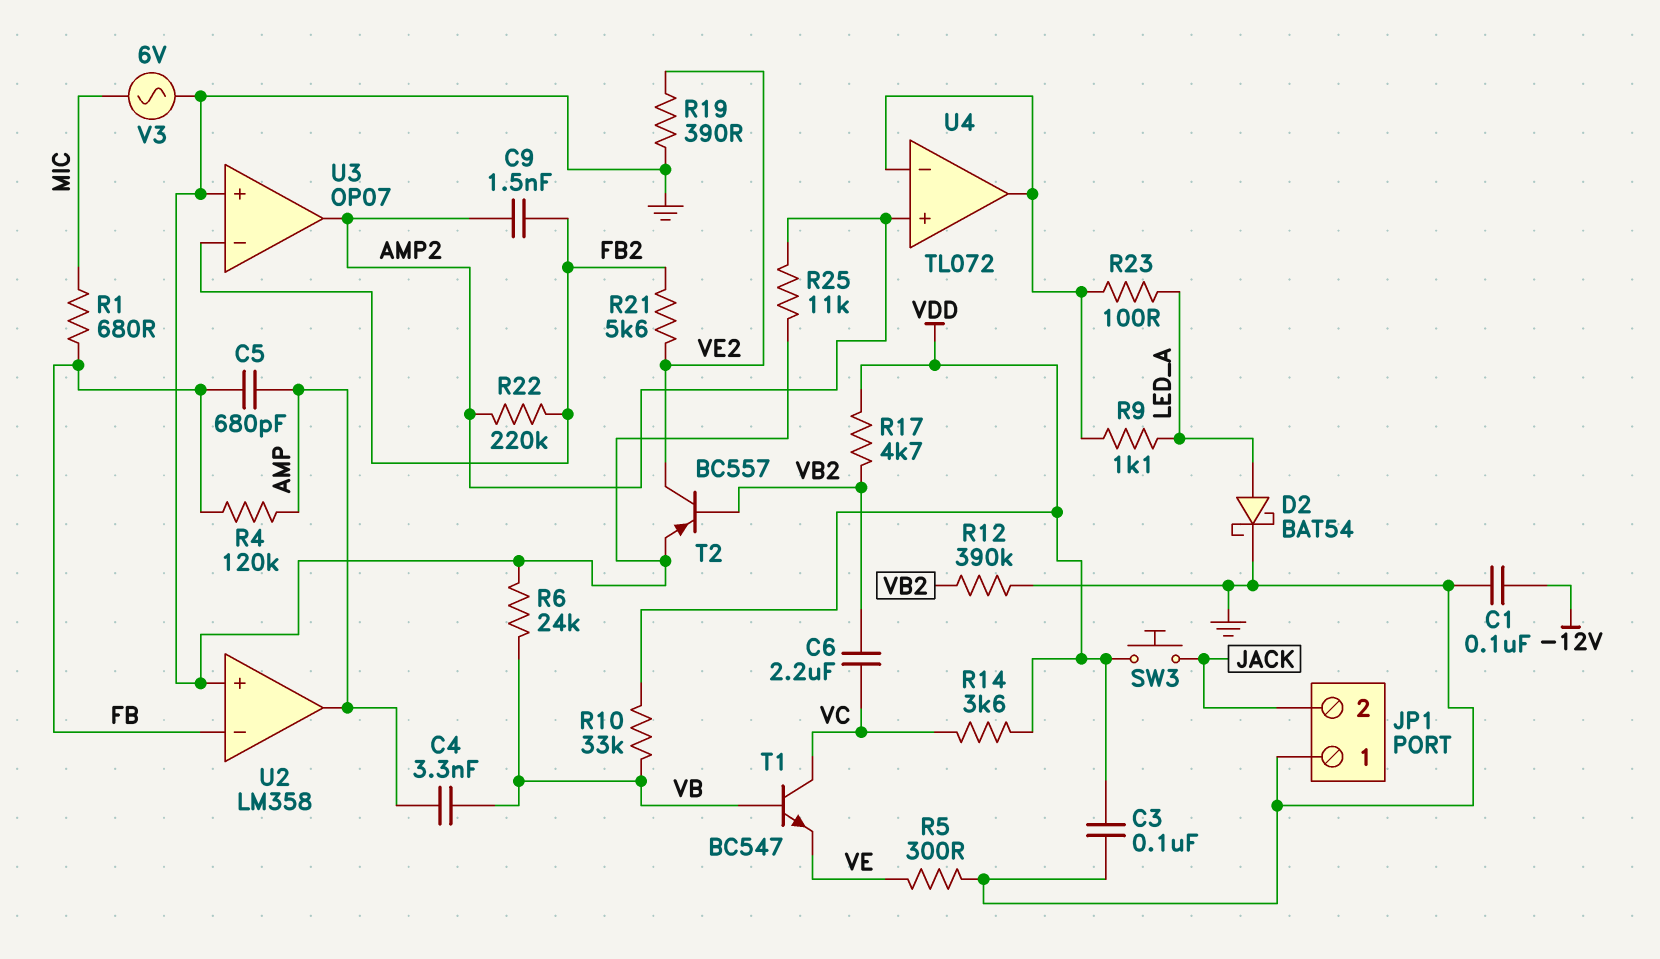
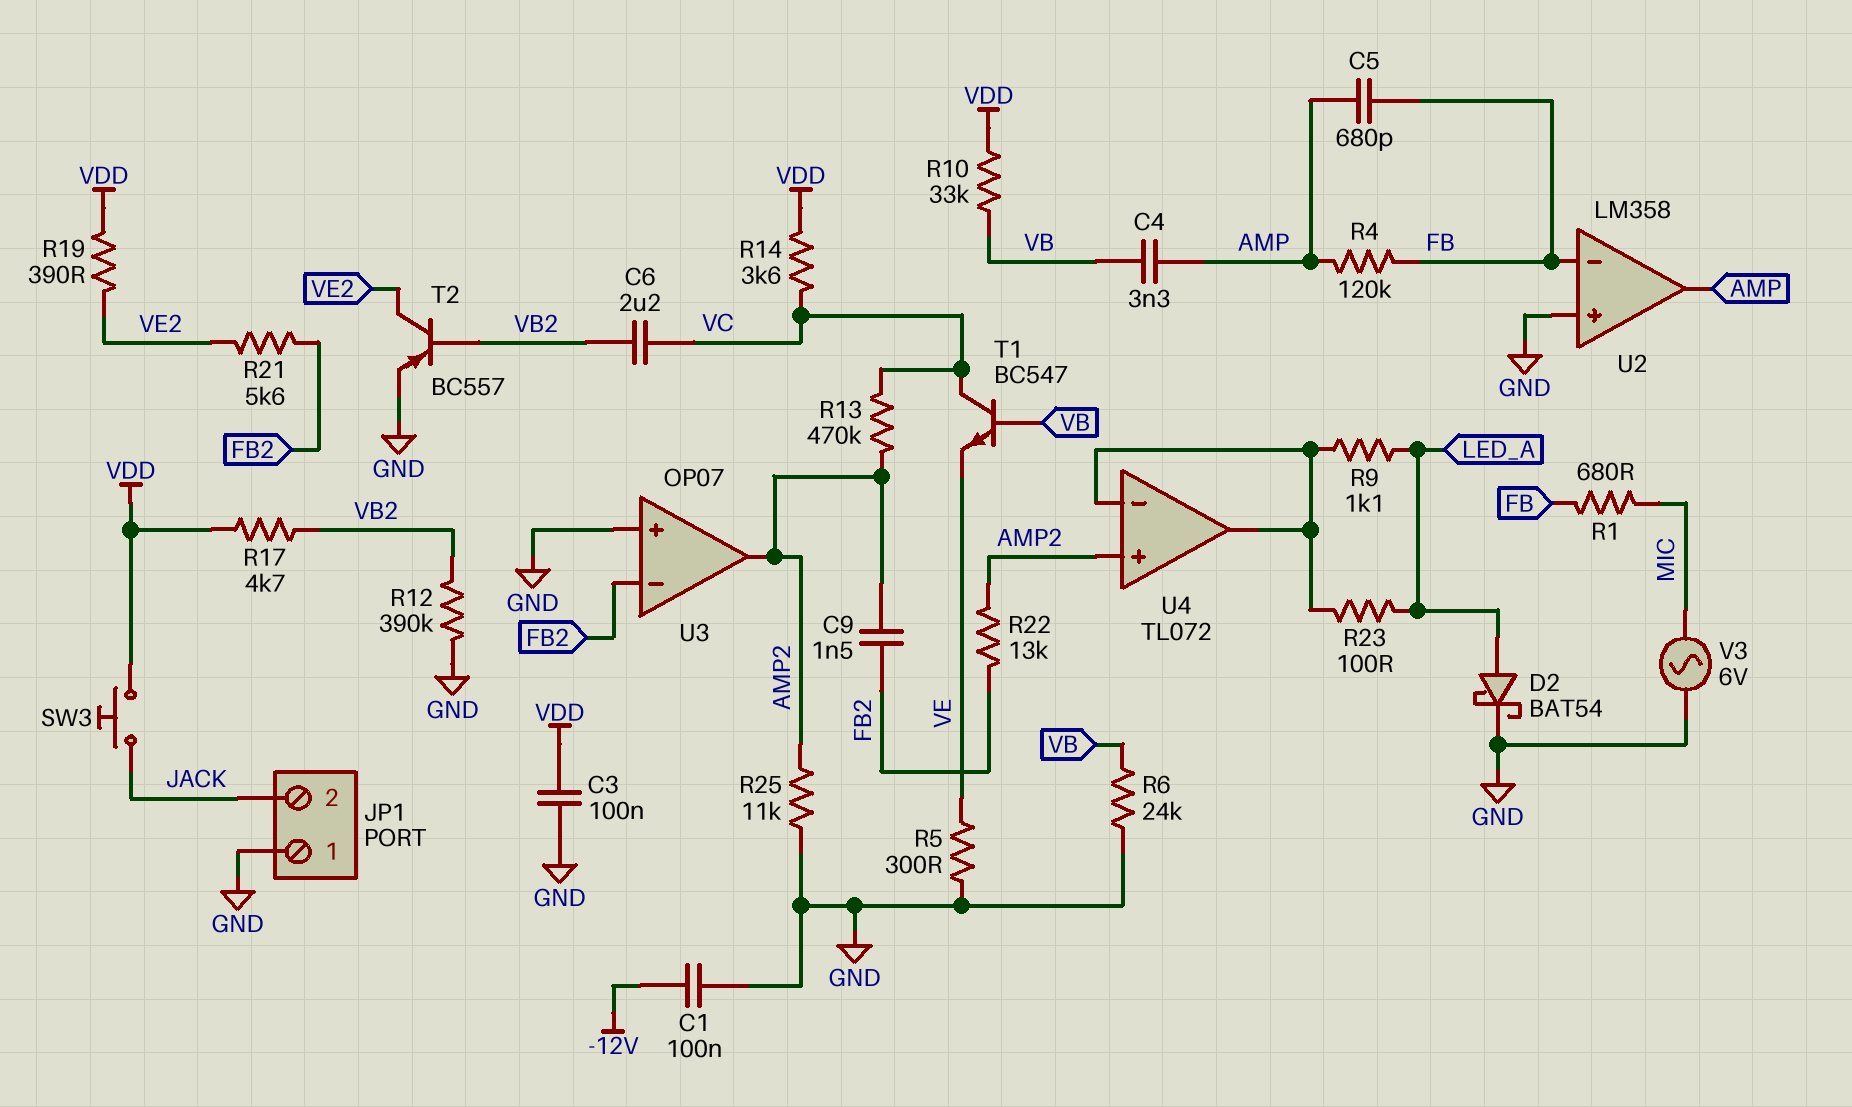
R13: none -> 470k (AMP2, VC)
R19: 390 (GND, VE2) -> 390 (VDD, VE2)
R22: 220k (AMP2, FB2) -> 13k (AMP2, FB2)

